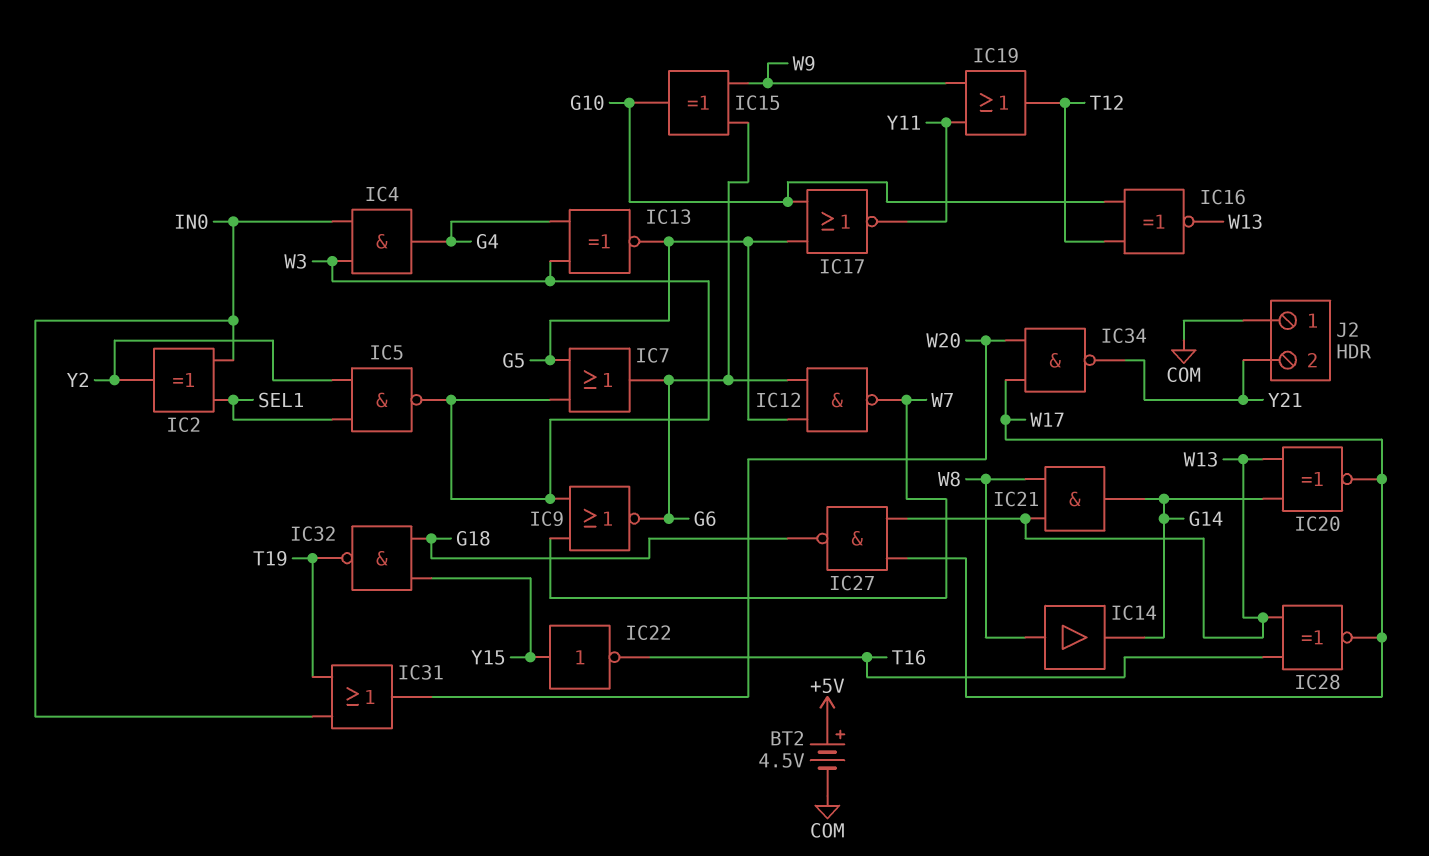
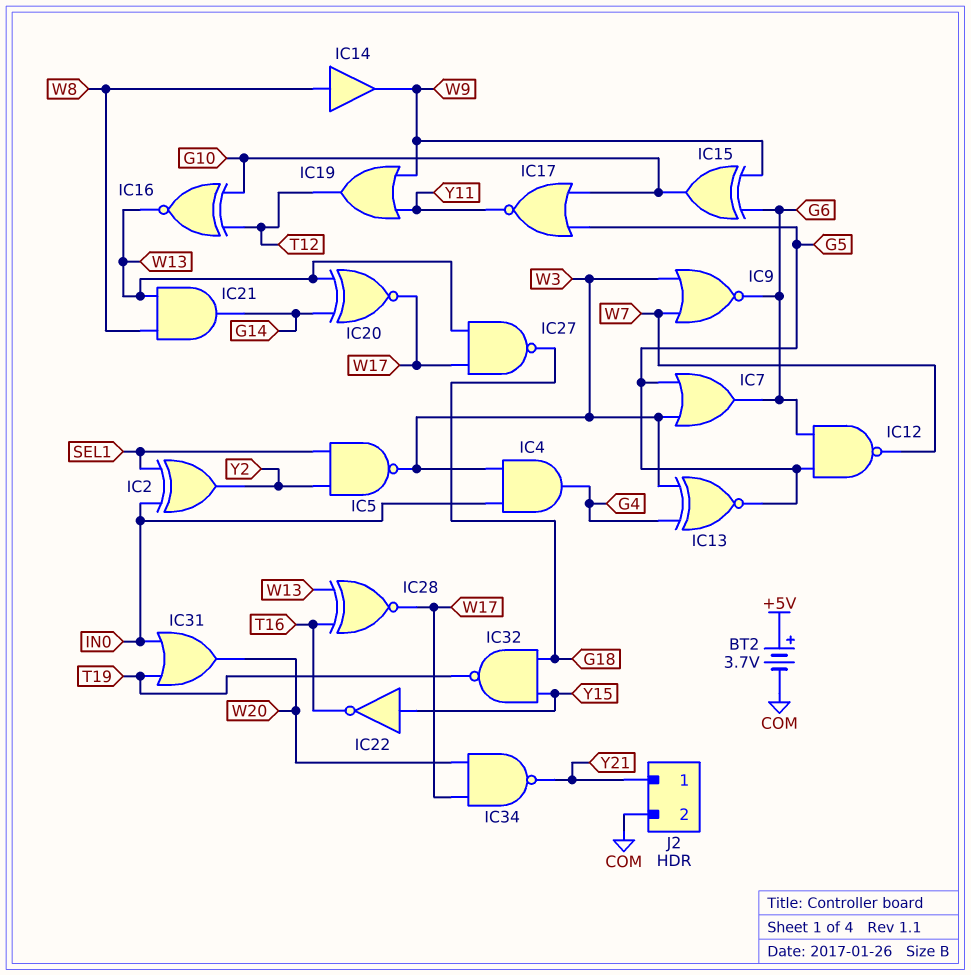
BT2: 4.5V (plus +5V, minus COM) -> 3.7V (plus +5V, minus COM)
IC14: buffer (in W8, out G14) -> buffer (in W8, out W9)
J2 pin 1: COM -> Y21
J2 pin 2: Y21 -> COM

